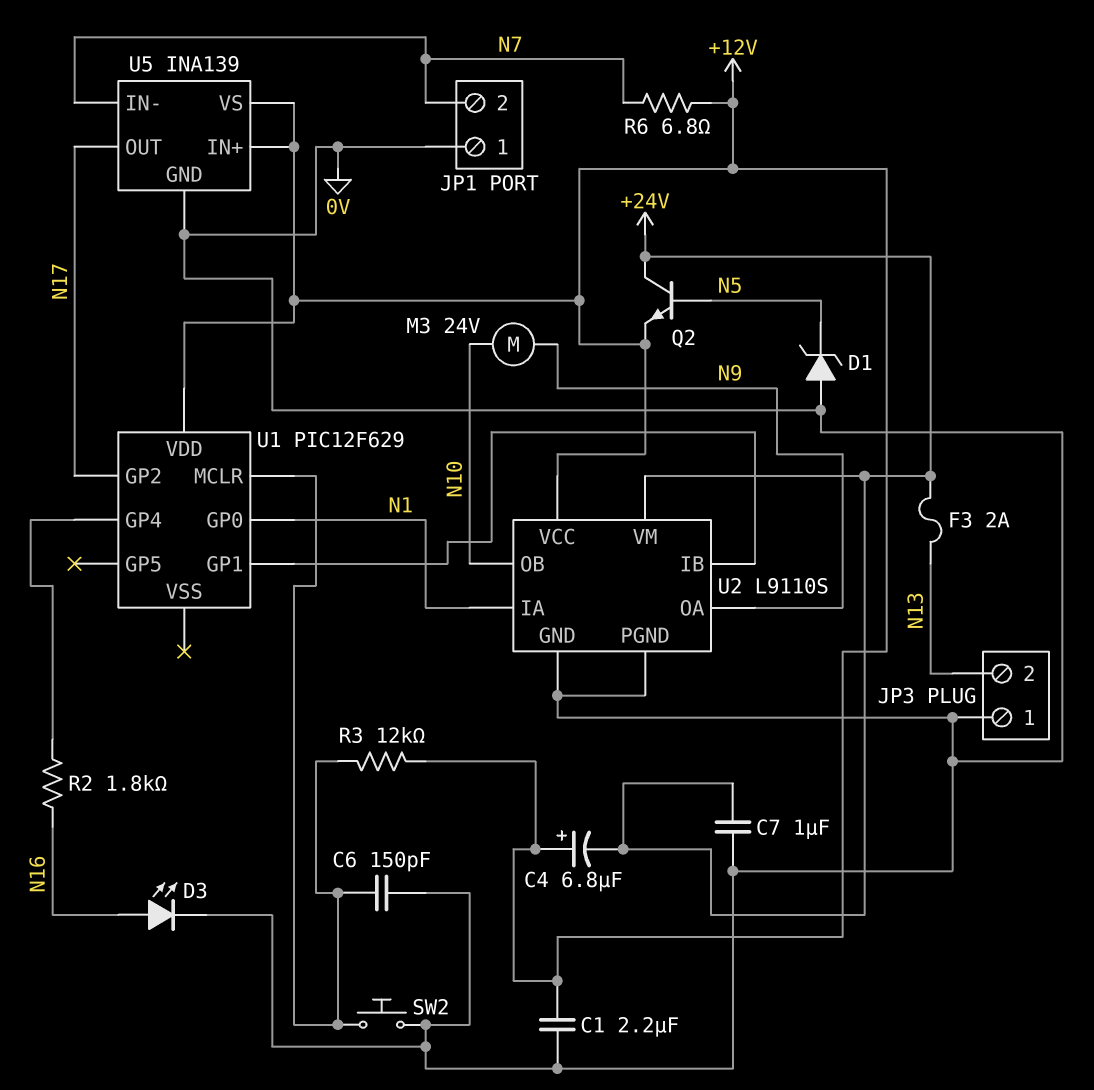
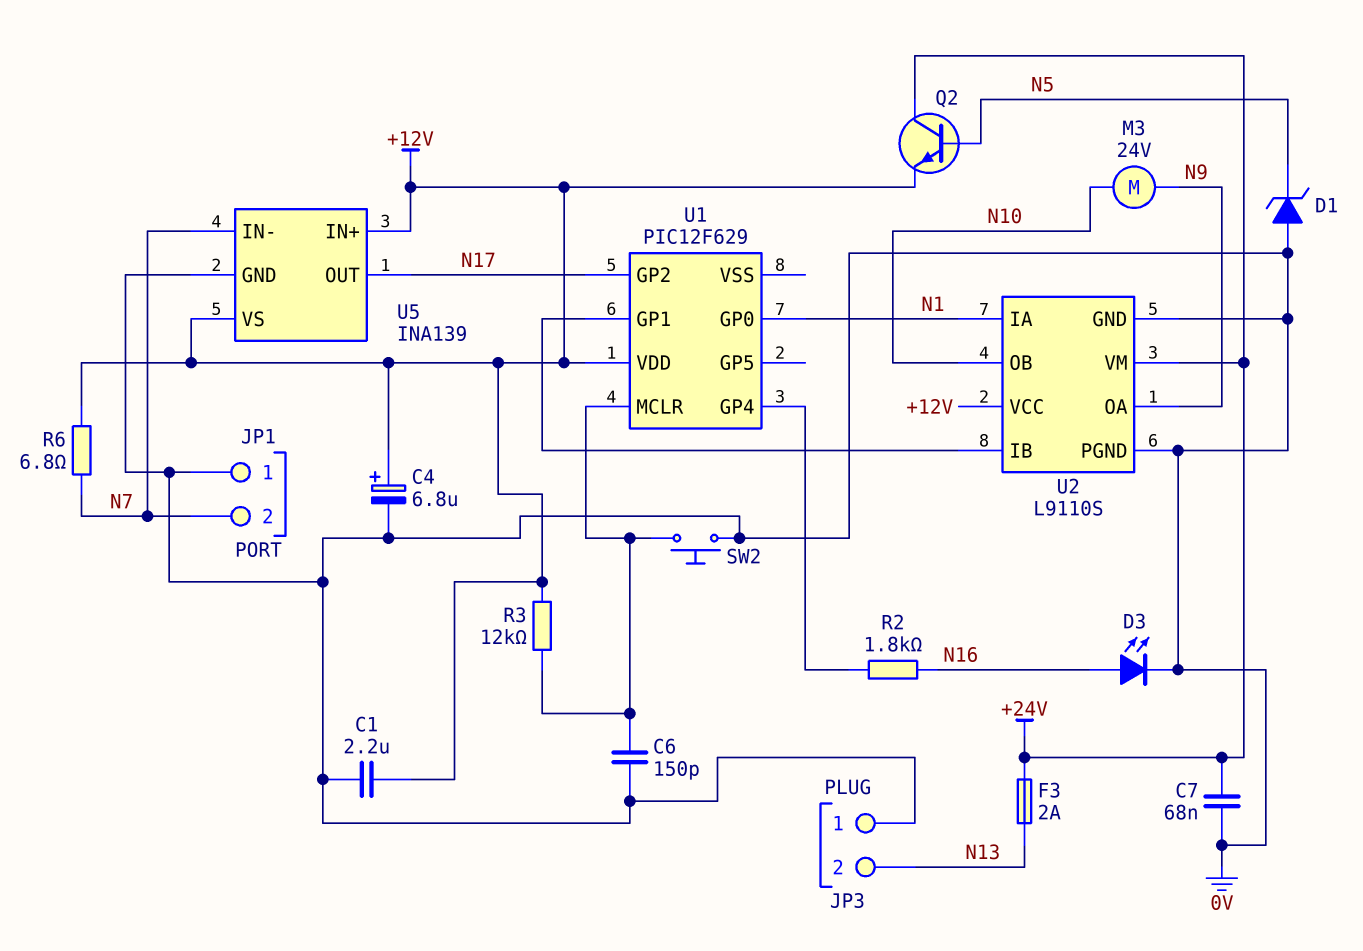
C4: 6.8uF (plus +12V, minus +24V) -> 6.8uF (plus +12V, minus 0V)
C7: 1uF (+24V, 0V) -> 68nF (+24V, 0V)

